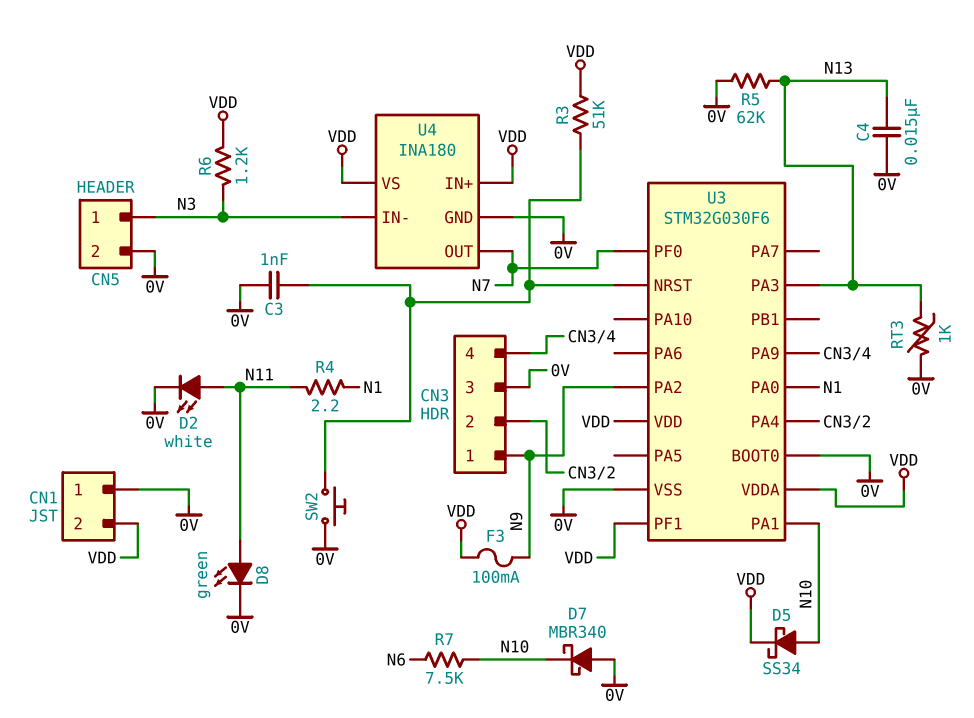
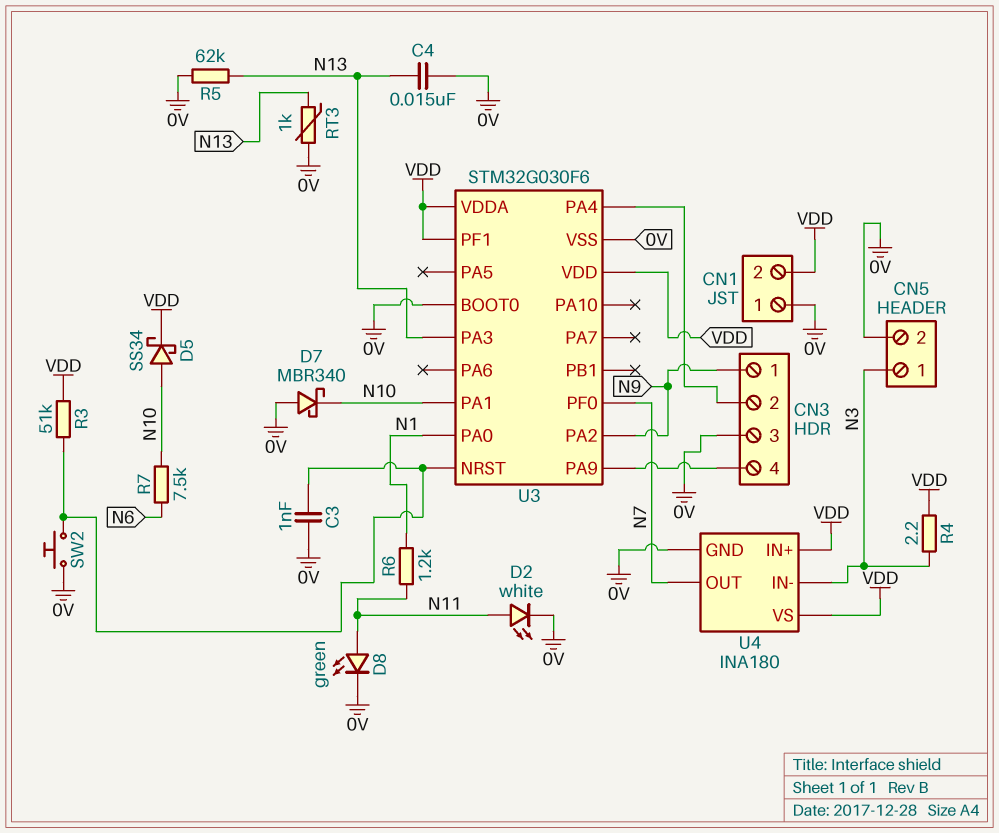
F3: 100mA (N9, VDD) -> none
R4: 2.2 (N1, N11) -> 2.2 (N3, VDD)
R6: 1.2k (N3, VDD) -> 1.2k (N1, N11)

